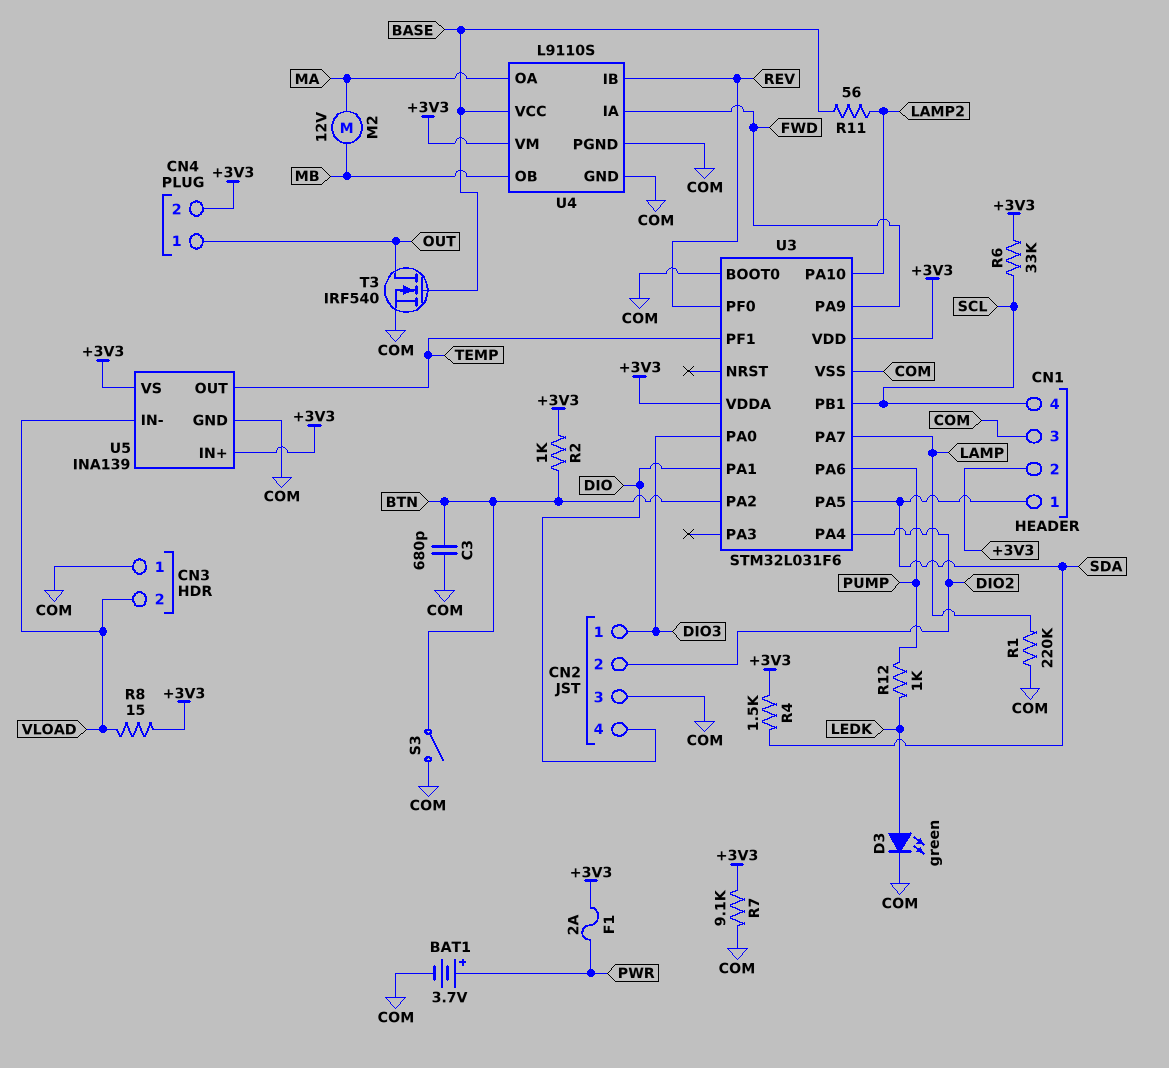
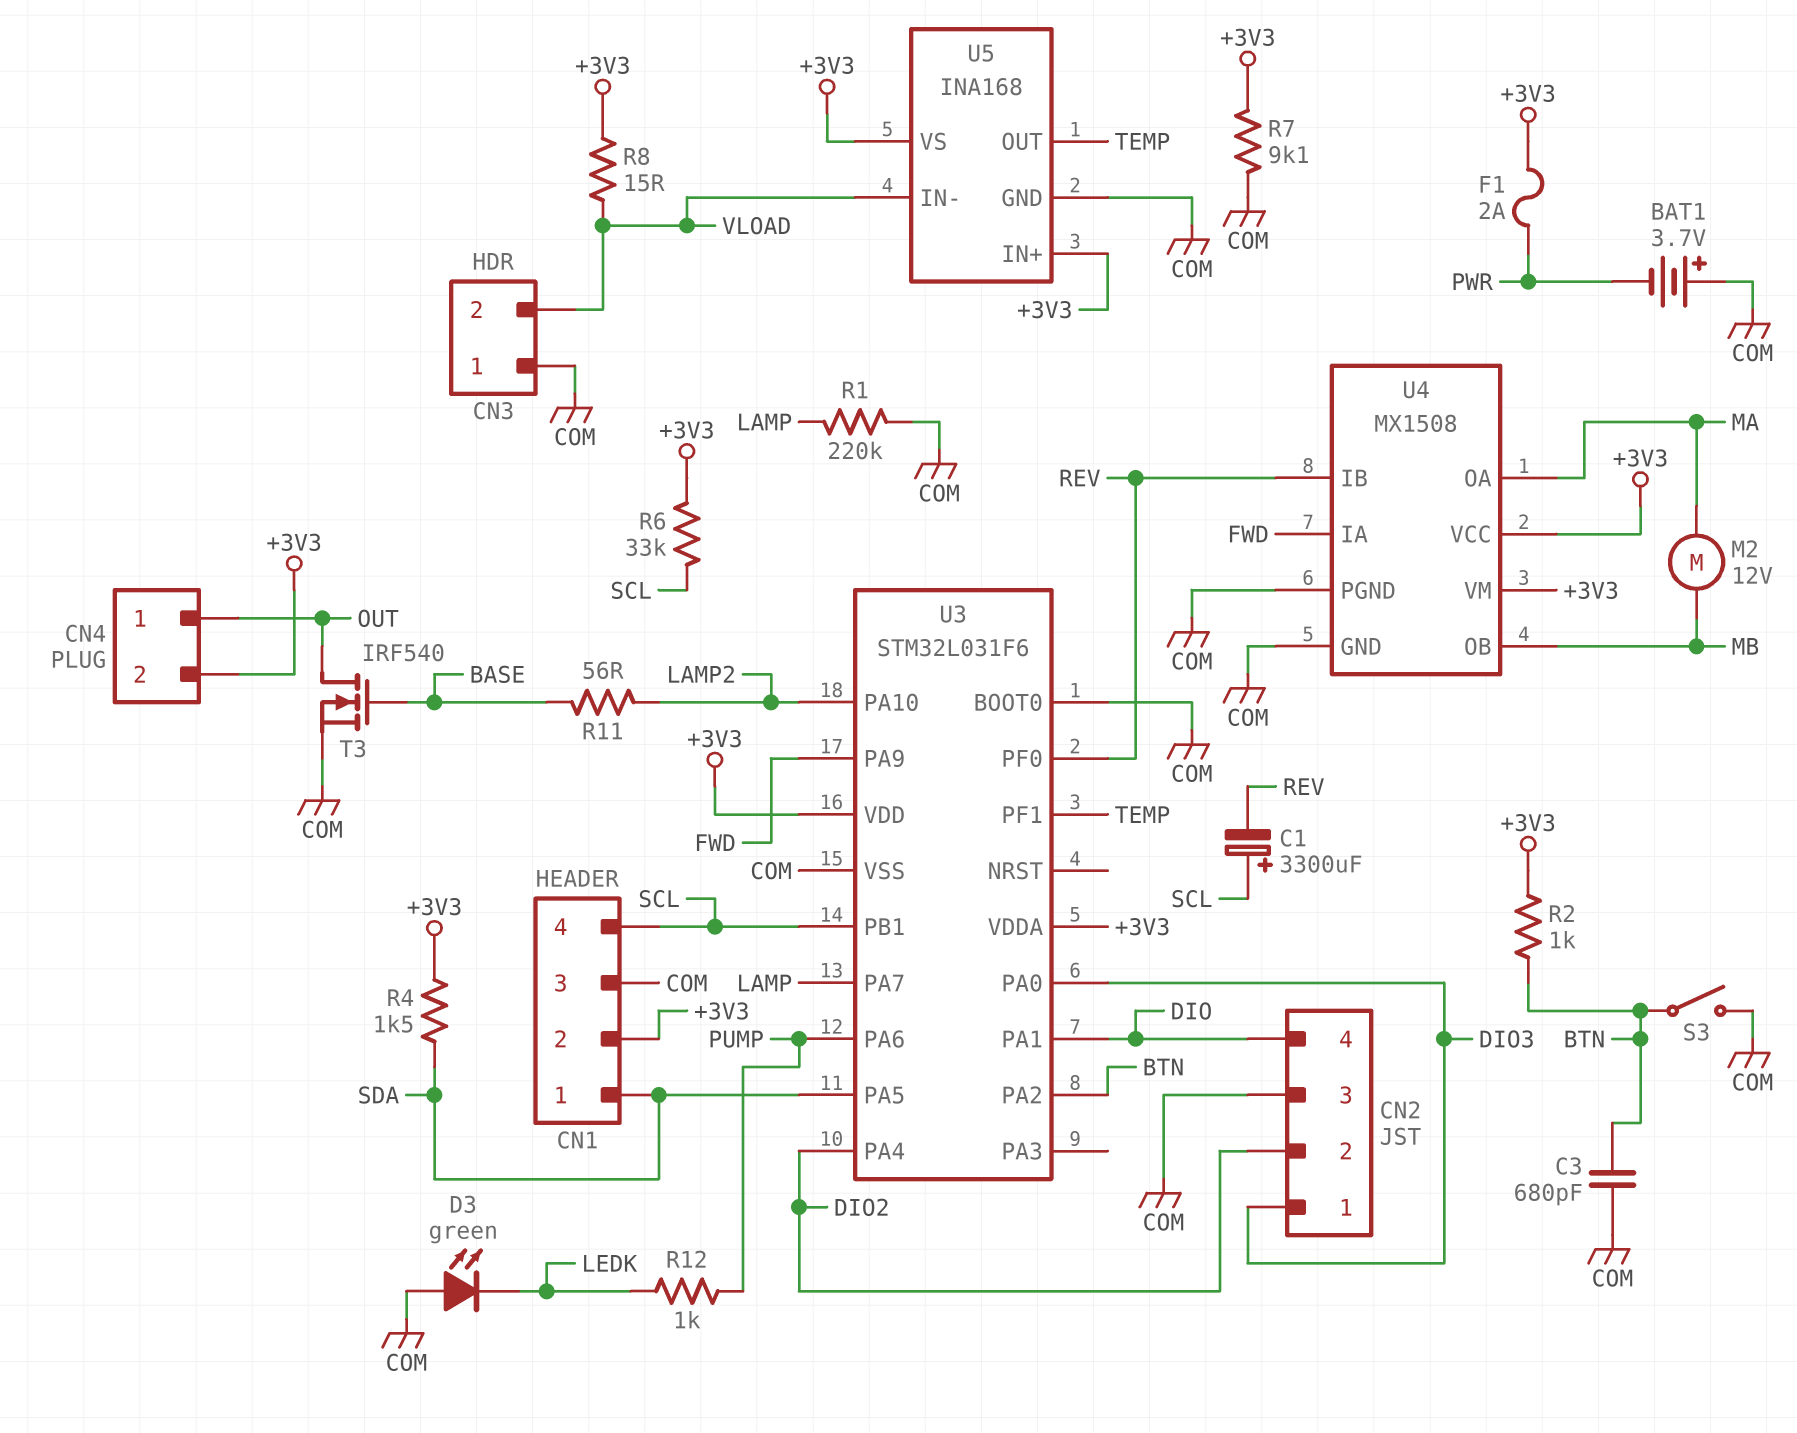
BAT1: 3.7V (plus PWR, minus COM) -> 3.7V (plus COM, minus PWR)
C1: none -> 3300uF (plus SCL, minus REV)
D3: LED green (A LEDK, K COM) -> LED green (A COM, K LEDK)
U4: L9110S -> MX1508
U4 pin VCC: BASE -> +3V3
U5: INA139 -> INA168

